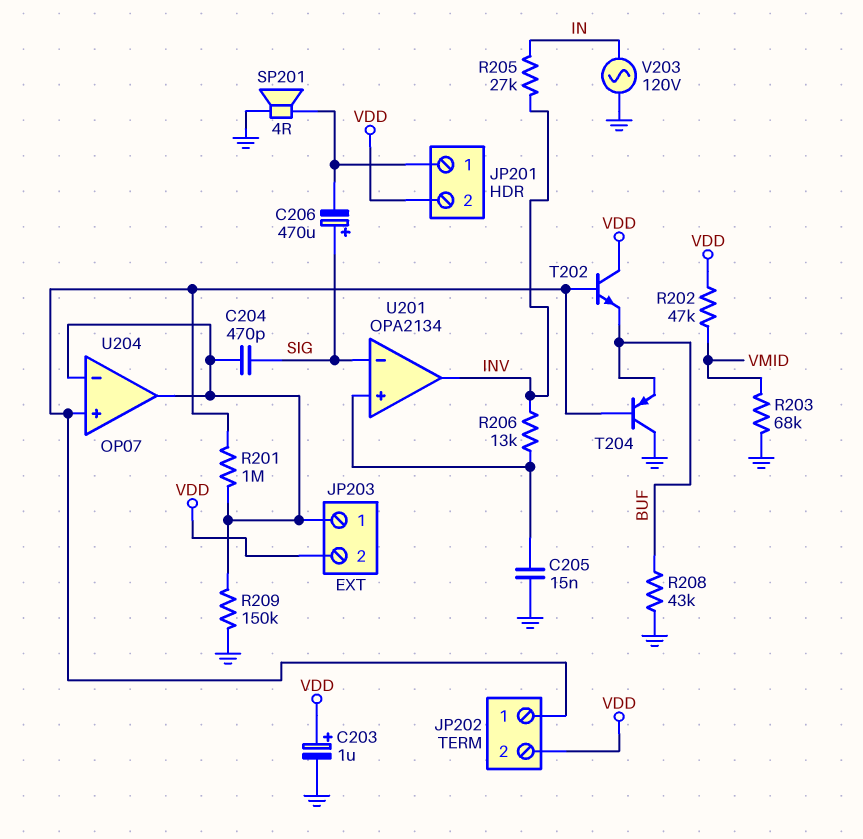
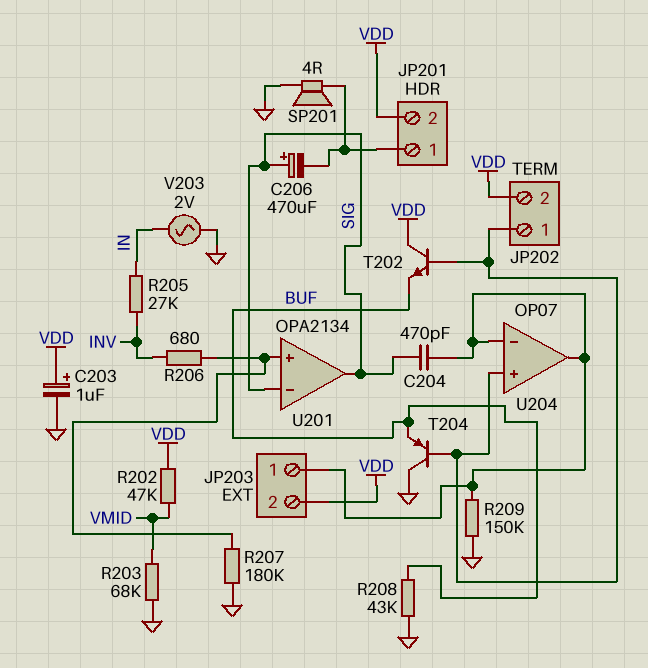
C205: 15nF (GND, U201/in+) -> none
R201: 1M (JP202/1, JP203/1) -> none
R206: 13k (INV, U201/in+) -> 680 (INV, U201/in+)
R207: none -> 180k (GND, U201/in+)
U201 pin out: INV -> SIG
V203: AC 120V (GND, IN) -> AC 2V (GND, IN)

